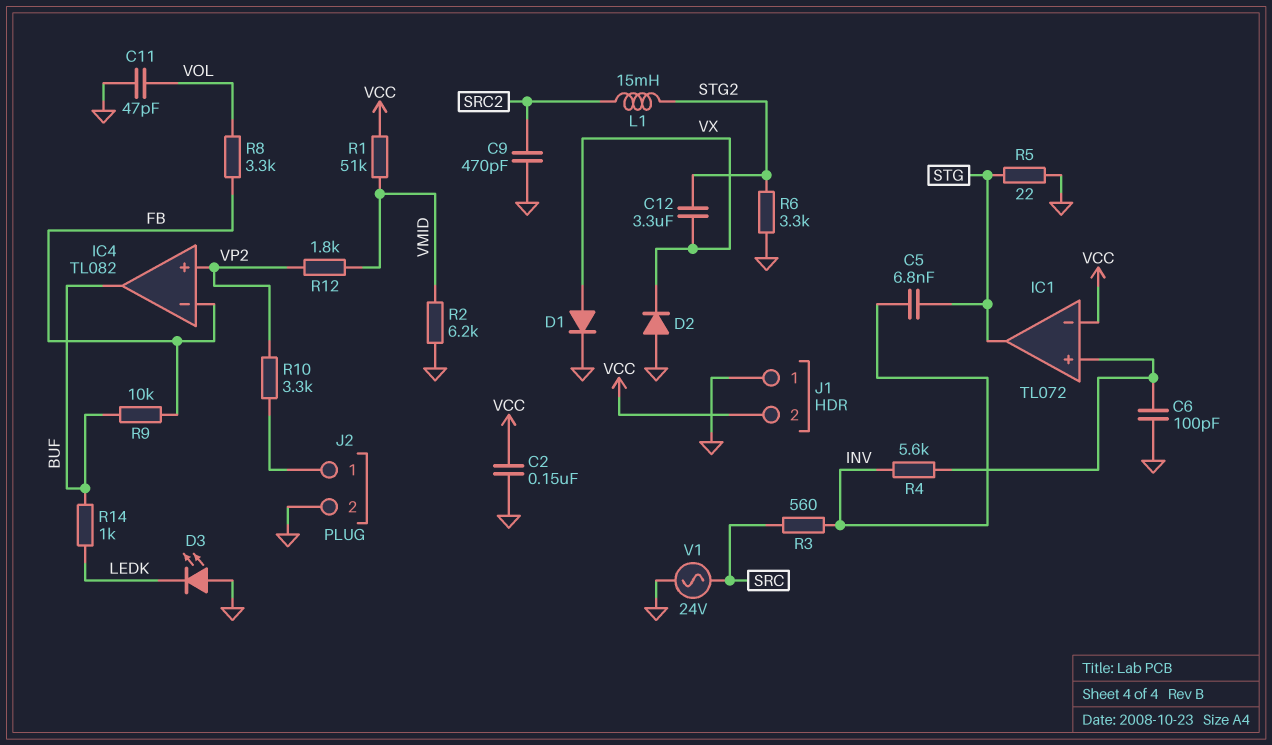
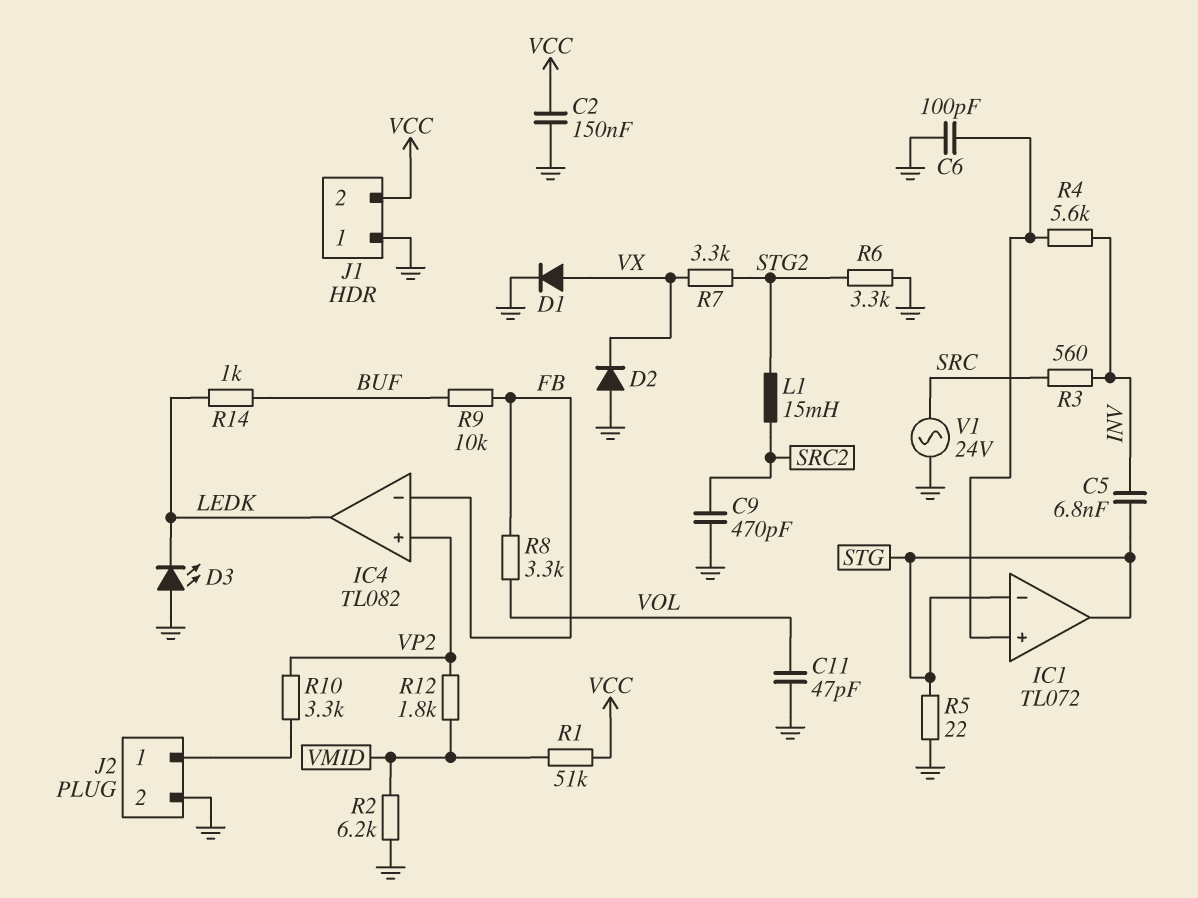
C12: 3.3uF (STG2, VX) -> none
IC1 pin in-: VCC -> STG
IC4 pin out: BUF -> LEDK
R7: none -> 3.3k (STG2, VX)

